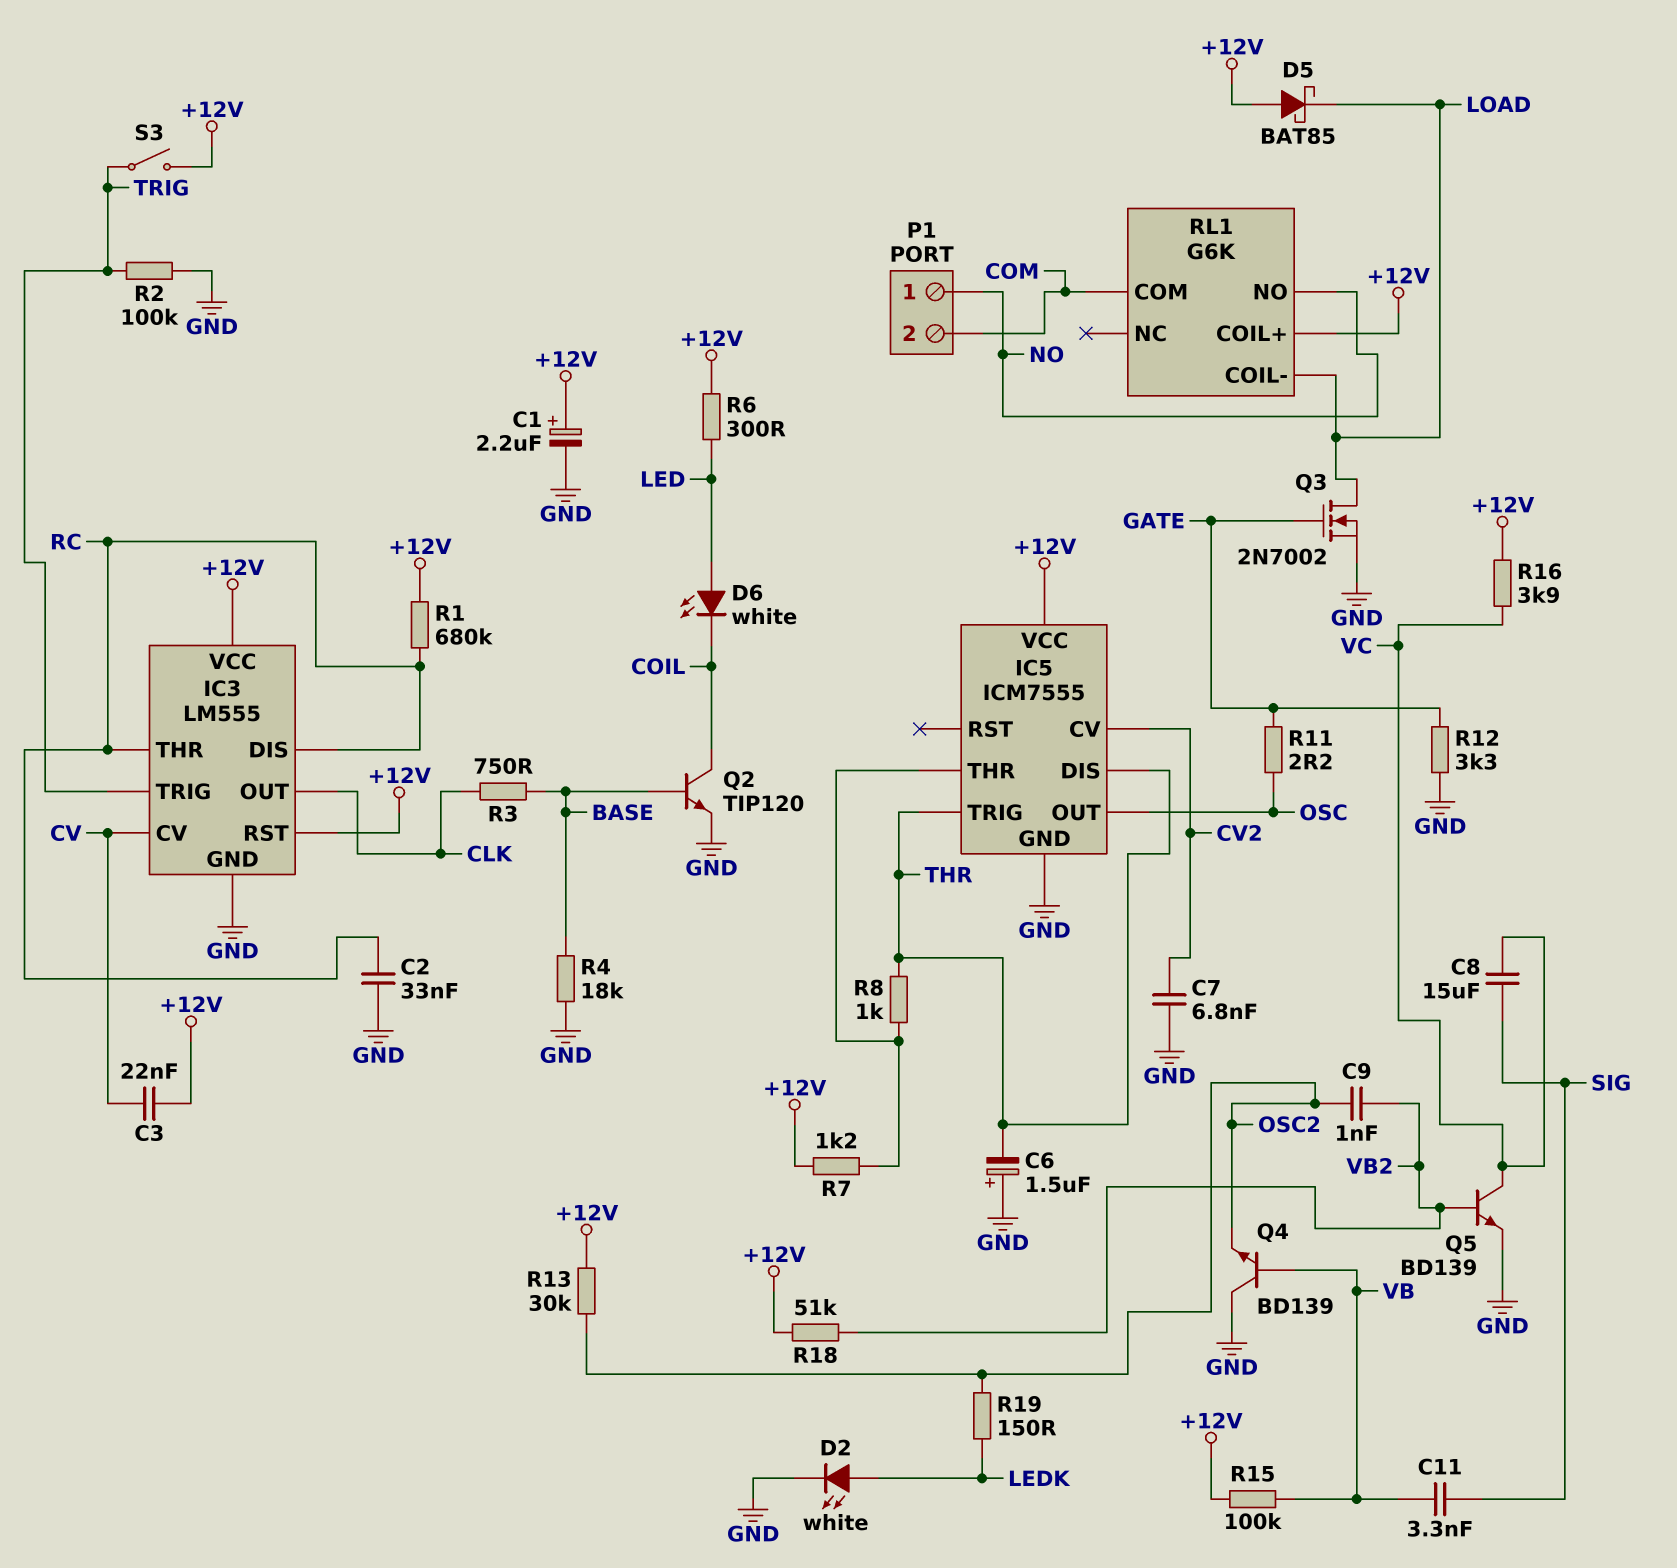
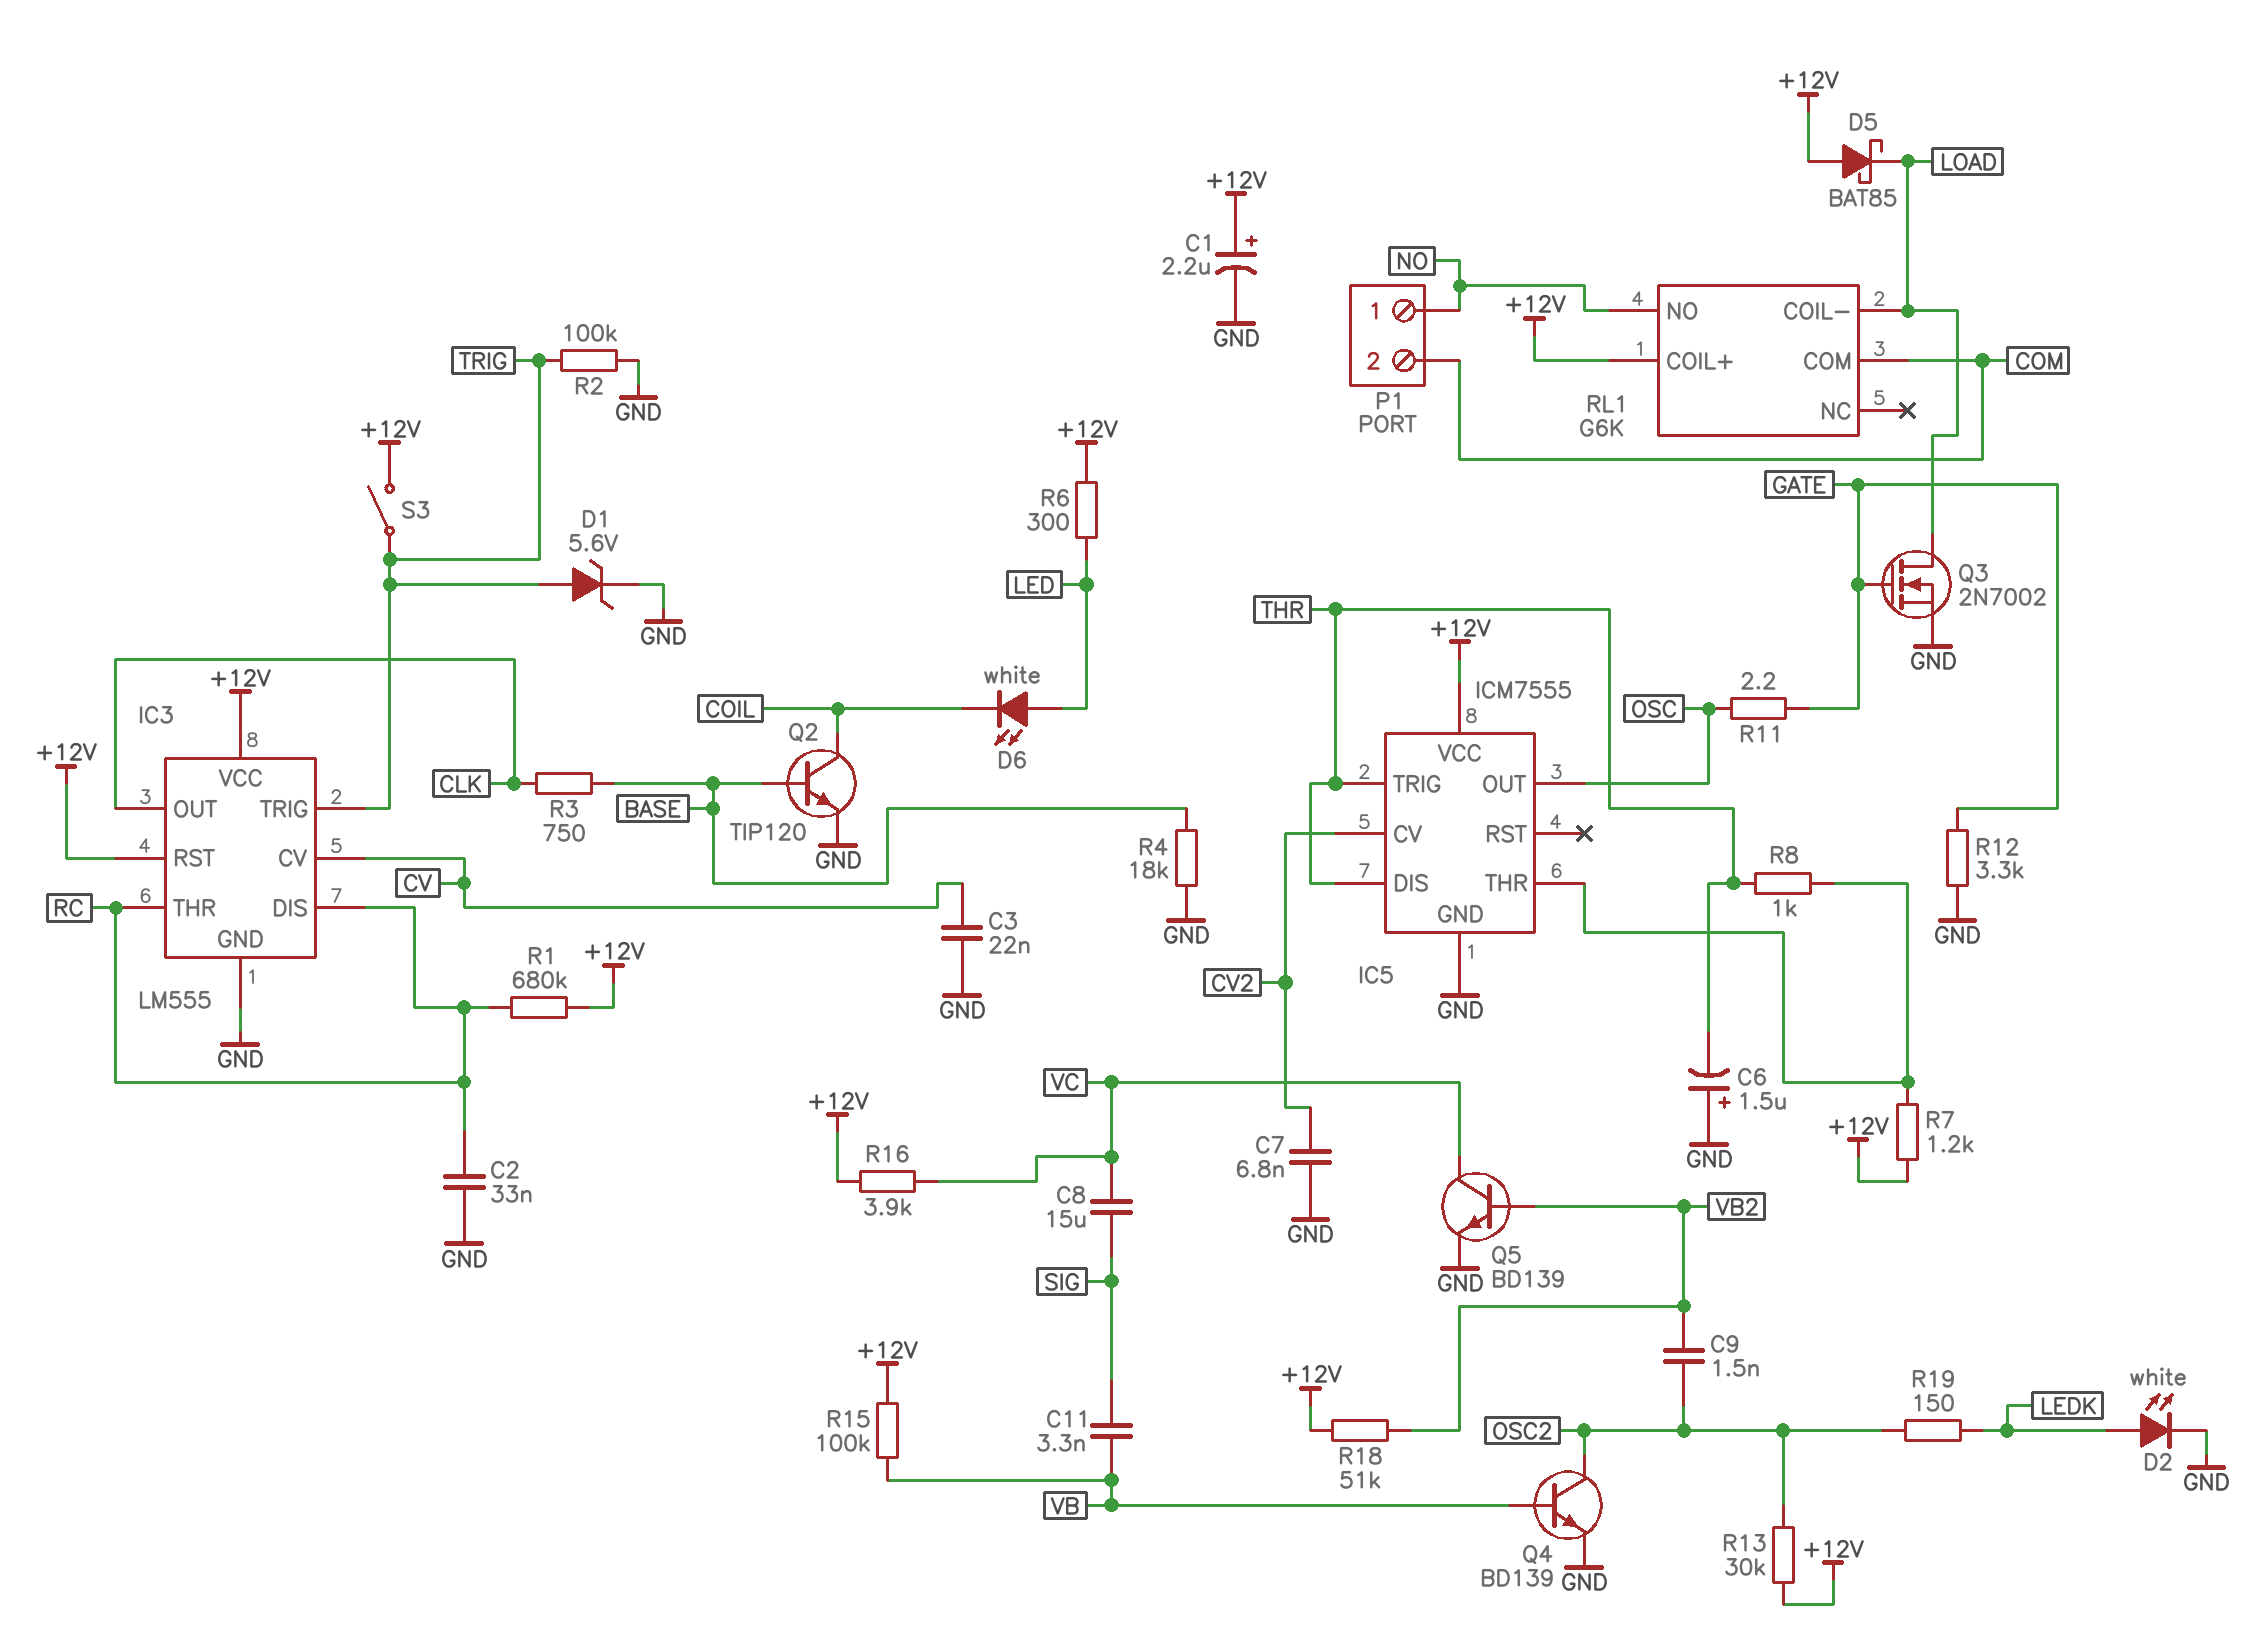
C3: 22nF (+12V, CV) -> 22nF (CV, GND)
C9: 1nF (OSC2, VB2) -> 1.5nF (OSC2, VB2)
D1: none -> zener 5.6V (A TRIG, K GND)
Q4: NPN BD139 (B VB, C GND, E OSC2) -> NPN BD139 (B VB, C OSC2, E GND)

